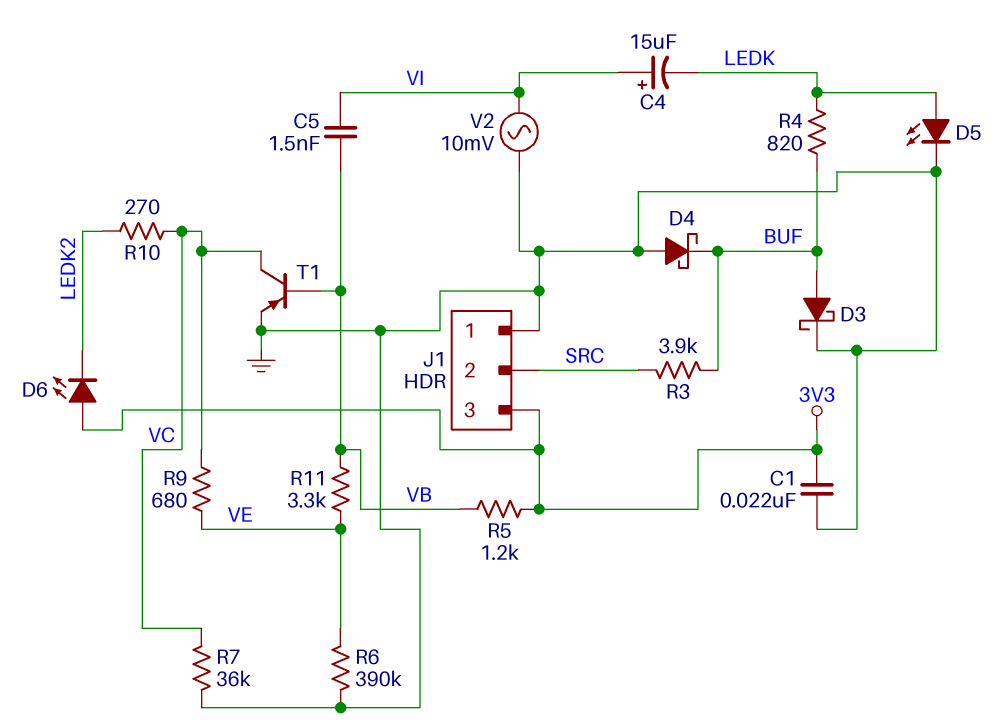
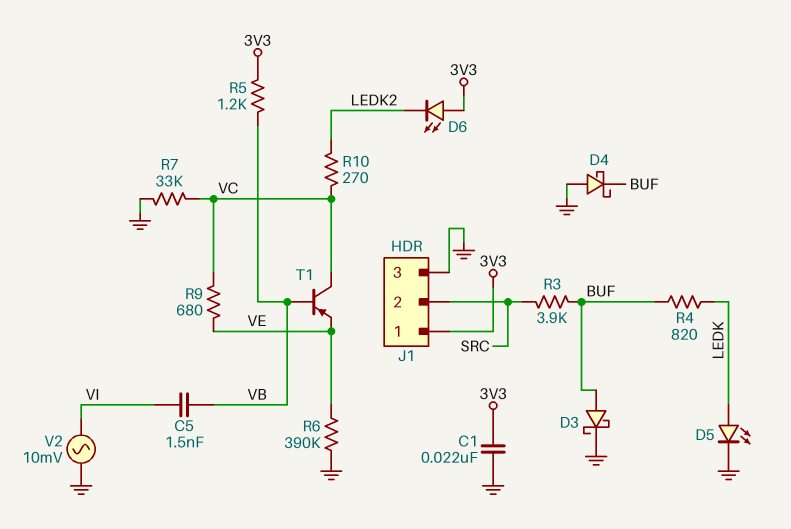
C4: 15uF (plus VI, minus LEDK) -> none
J1 pin 1: GND -> 3V3
J1 pin 3: 3V3 -> GND
R7: 36k (GND, VC) -> 33k (GND, VC)
R11: 3.3k (VB, VE) -> none
T1: PNP (B VB, C VC, E GND) -> PNP (B VB, C VC, E VE)

